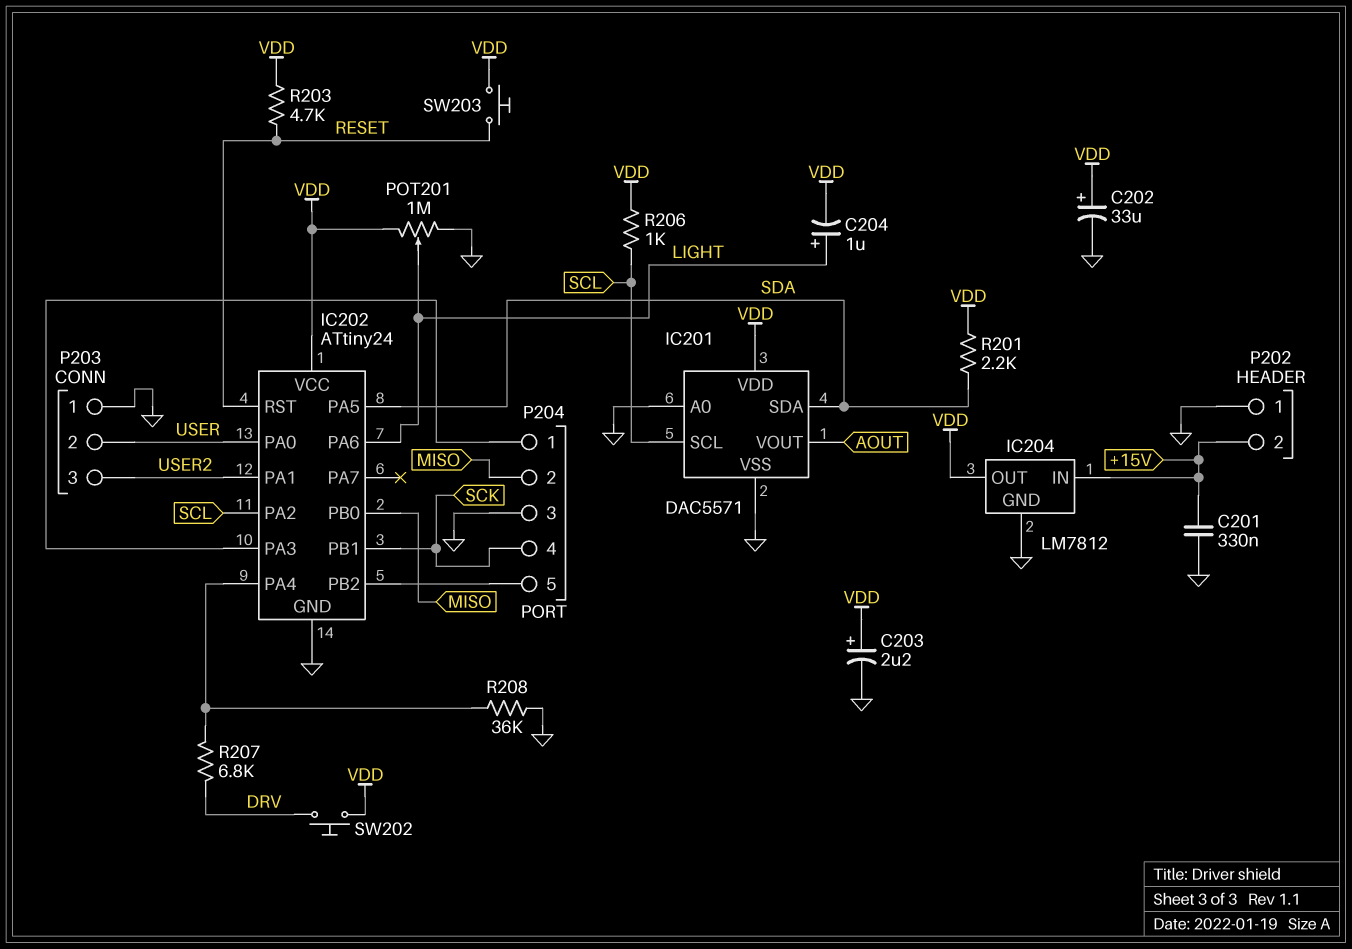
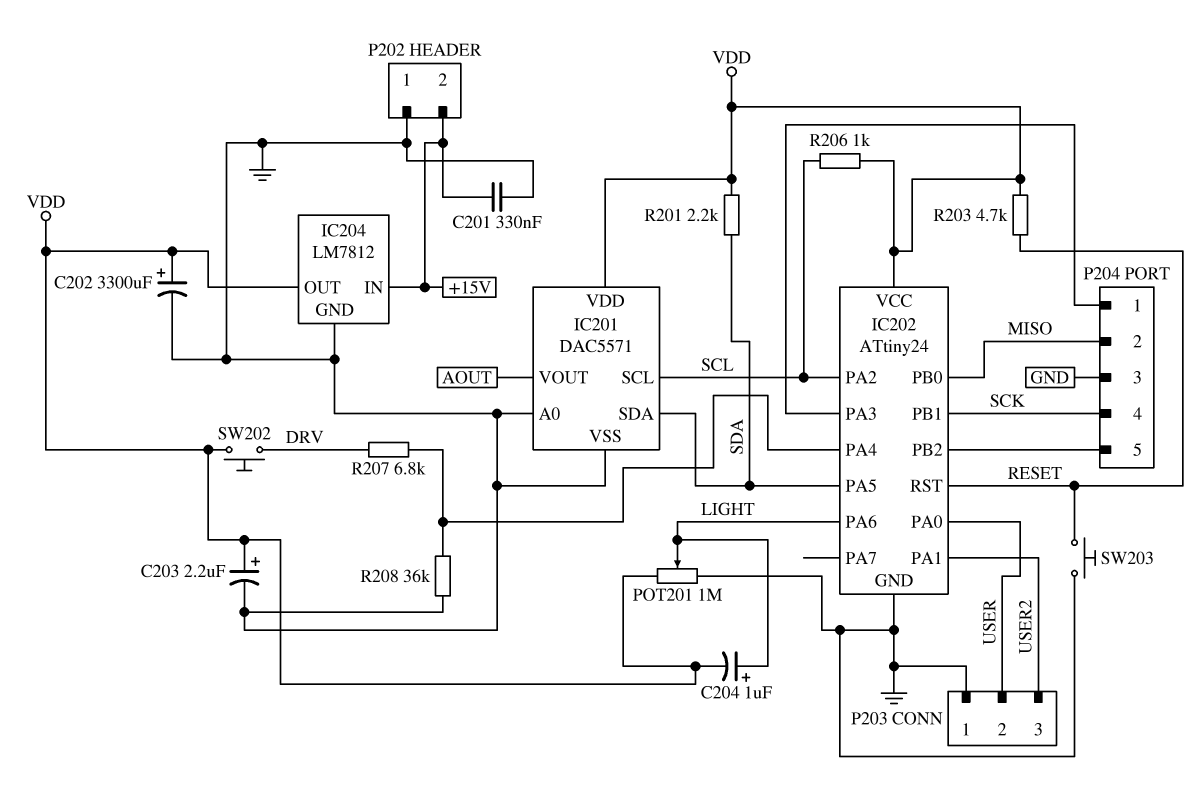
C202: 33uF (plus VDD, minus GND) -> 3300uF (plus VDD, minus GND)
SW203: button (RESET, VDD) -> button (GND, RESET)

